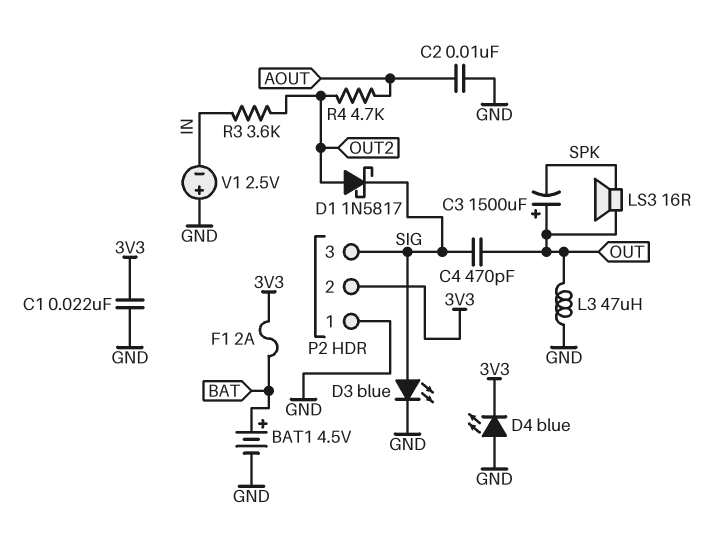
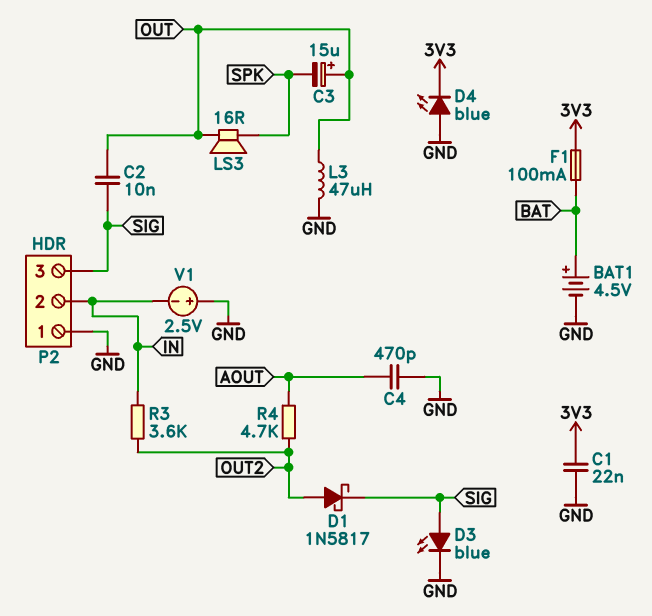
C2: 10nF (AOUT, GND) -> 10nF (OUT, SIG)
C3: 1500uF (plus OUT, minus SPK) -> 15uF (plus OUT, minus SPK)
C4: 470pF (OUT, SIG) -> 470pF (AOUT, GND)
F1: 2A (3V3, BAT) -> 100mA (3V3, BAT)
P2 pin 2: 3V3 -> IN

